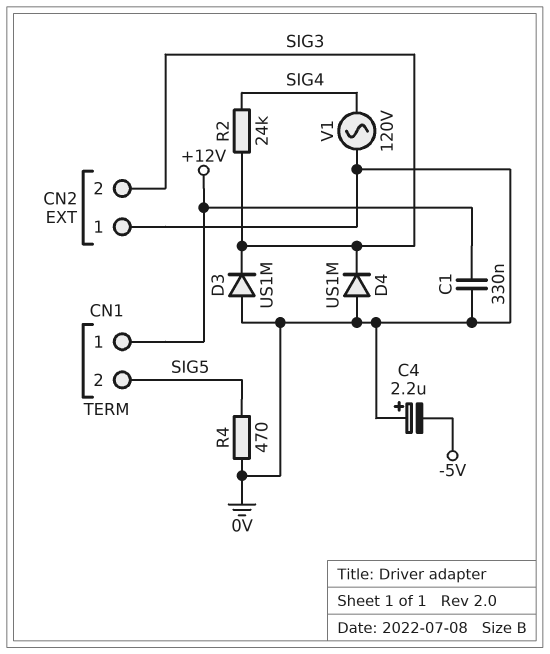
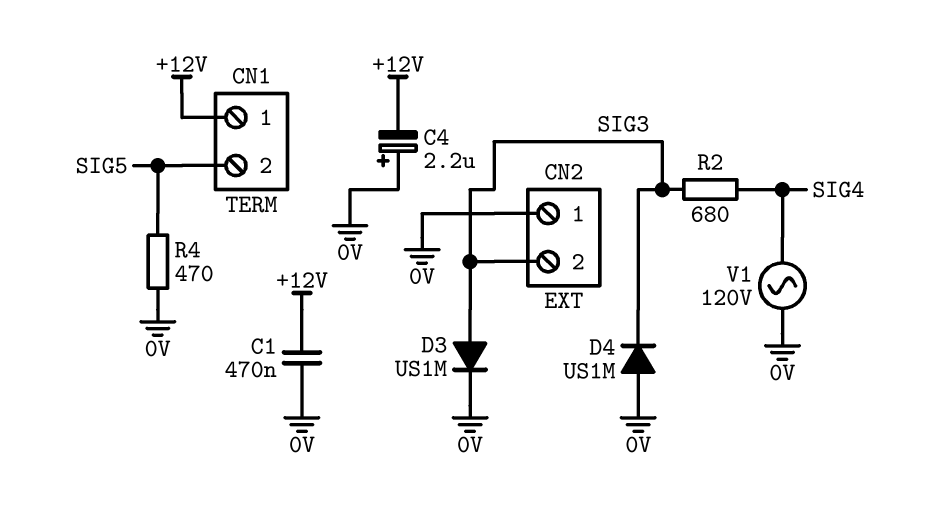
C1: 330nF (+12V, 0V) -> 470nF (+12V, 0V)
C4: 2.2uF (plus 0V, minus -5V) -> 2.2uF (plus 0V, minus +12V)
D3: diode US1M (A 0V, K SIG3) -> diode US1M (A SIG3, K 0V)
R2: 24k (SIG3, SIG4) -> 680 (SIG3, SIG4)

